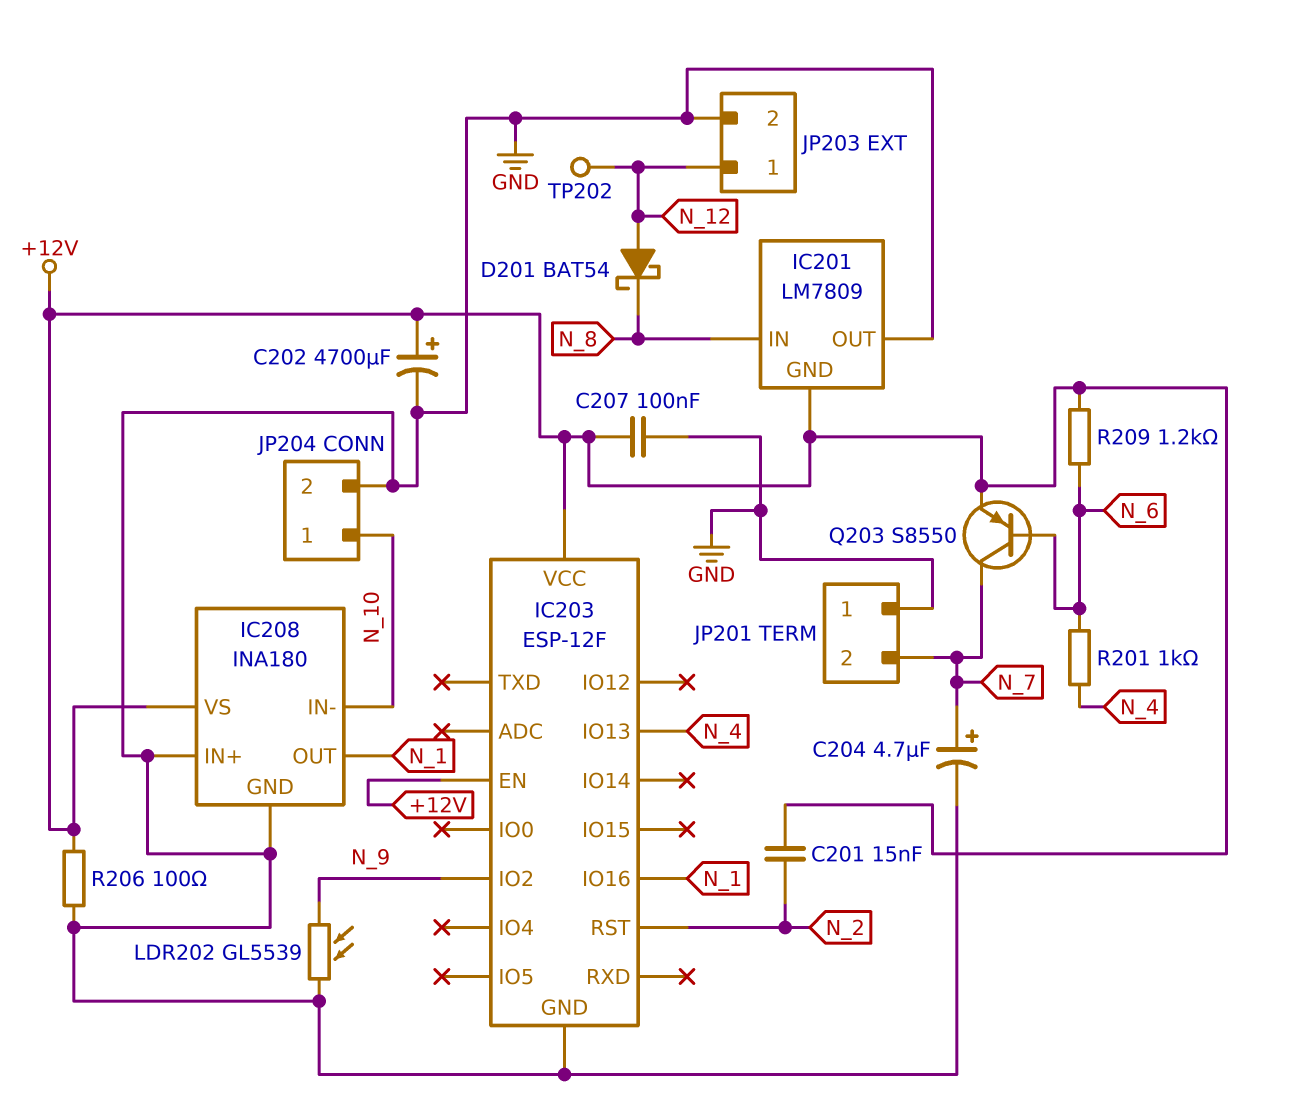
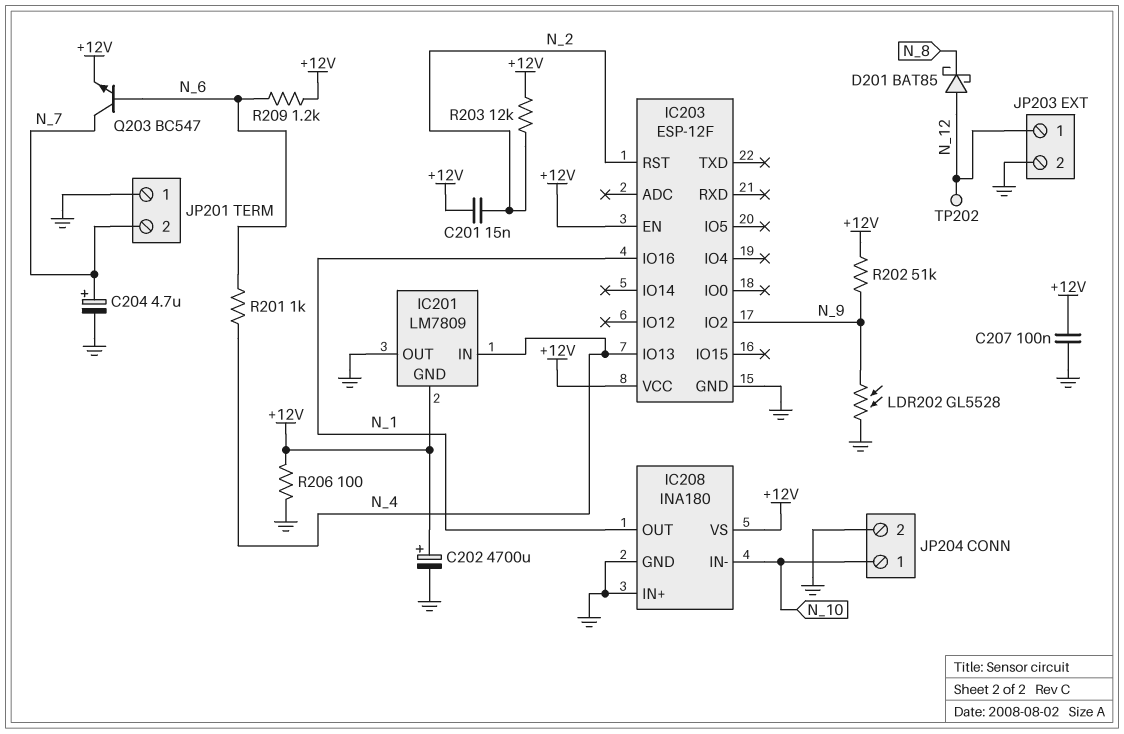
D201: schottky BAT54 (A N_12, K N_8) -> schottky BAT85 (A N_12, K N_8)
IC201 pin IN: N_8 -> N_4
LDR202: GL5539 (GND, N_9) -> GL5528 (GND, N_9)
Q203: PNP S8550 (B N_6, C N_7, E +12V) -> NPN BC547 (B N_6, C N_7, E +12V)
R202: none -> 51k (+12V, N_9)
R203: none -> 12k (+12V, N_2)

